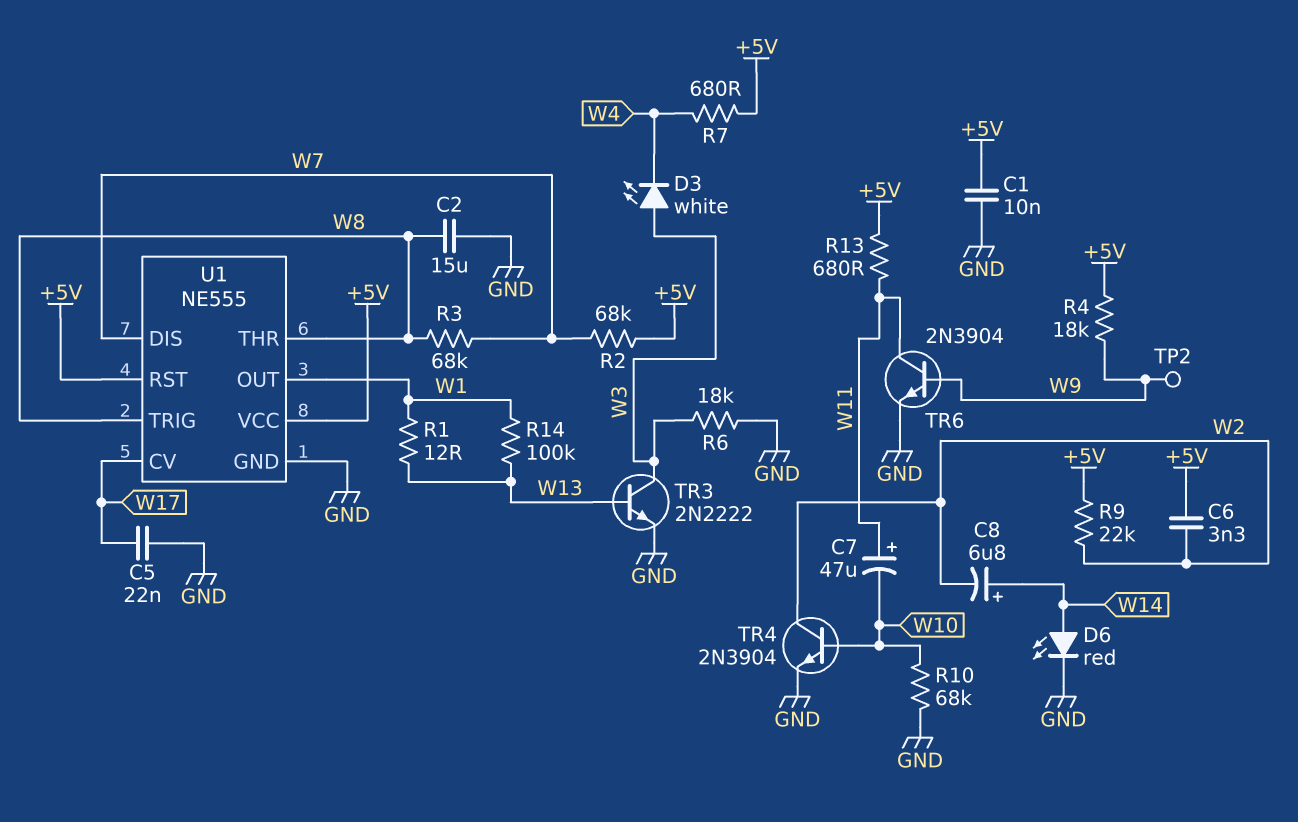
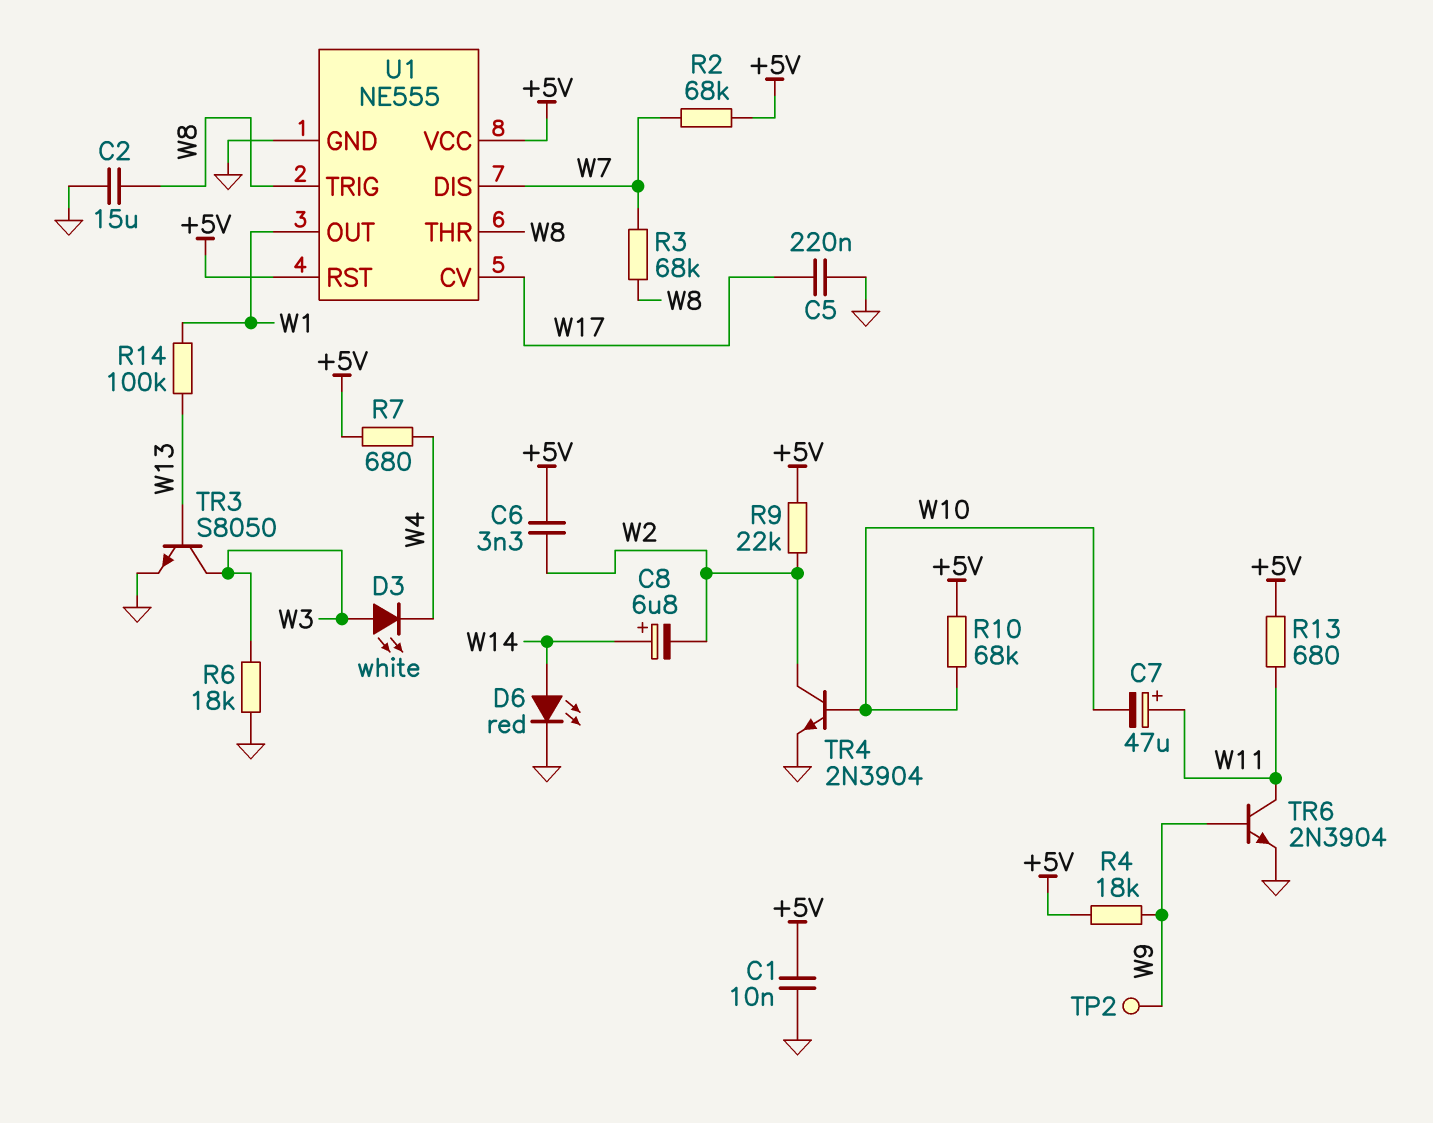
C5: 22nF (GND, W17) -> 220nF (GND, W17)
R1: 12 (W1, W13) -> none
R10: 68k (GND, W10) -> 68k (+5V, W10)
TR3: NPN 2N2222 (B W13, C W3, E GND) -> NPN S8050 (B W13, C W3, E GND)

